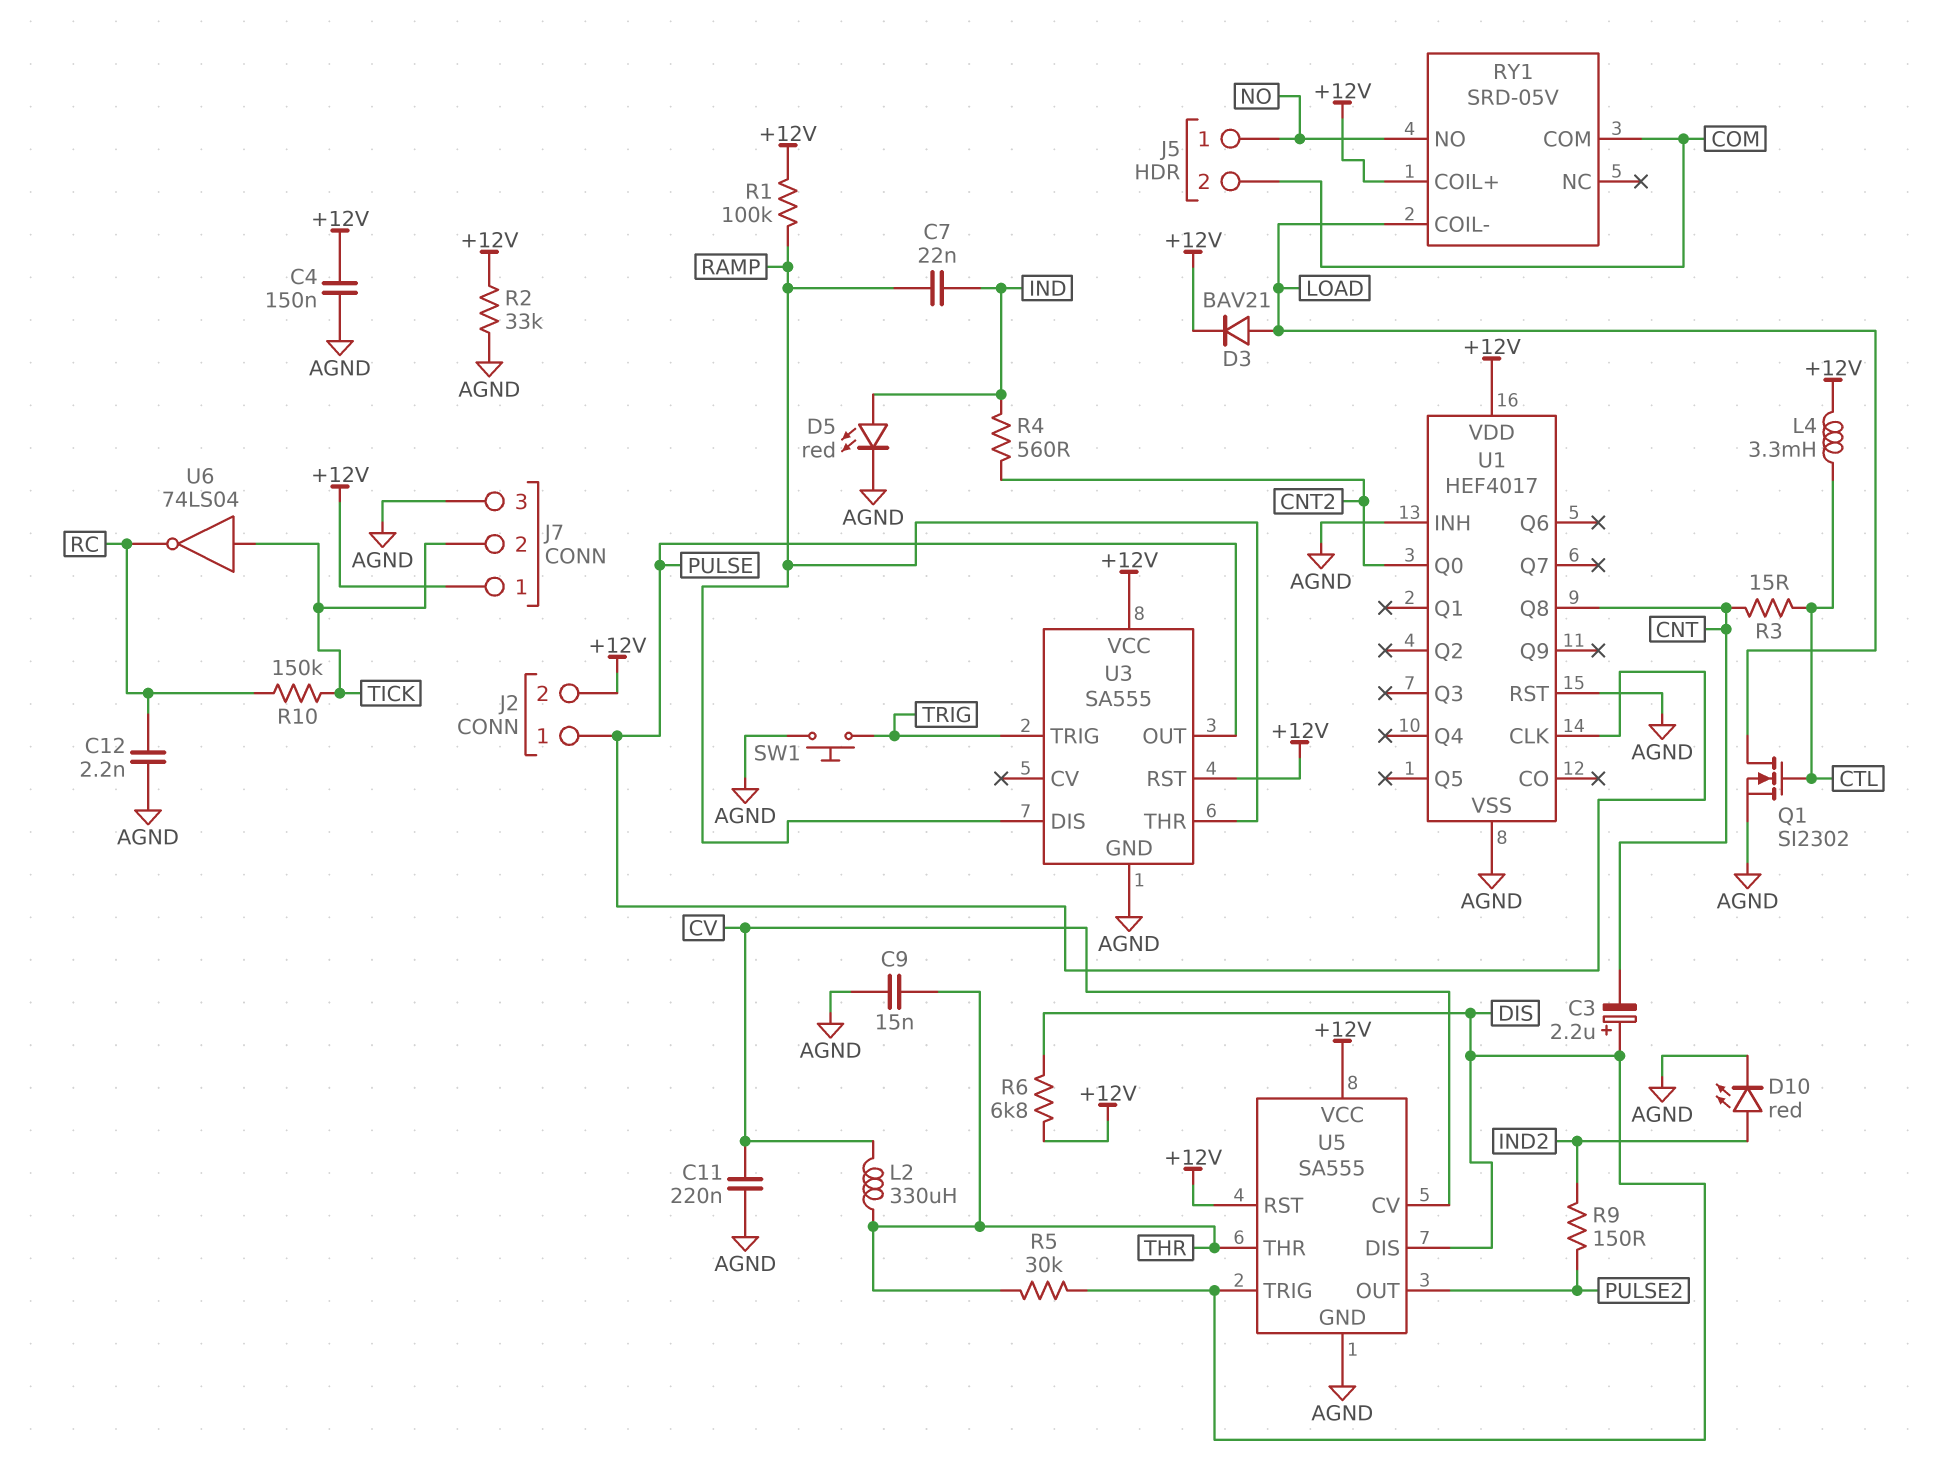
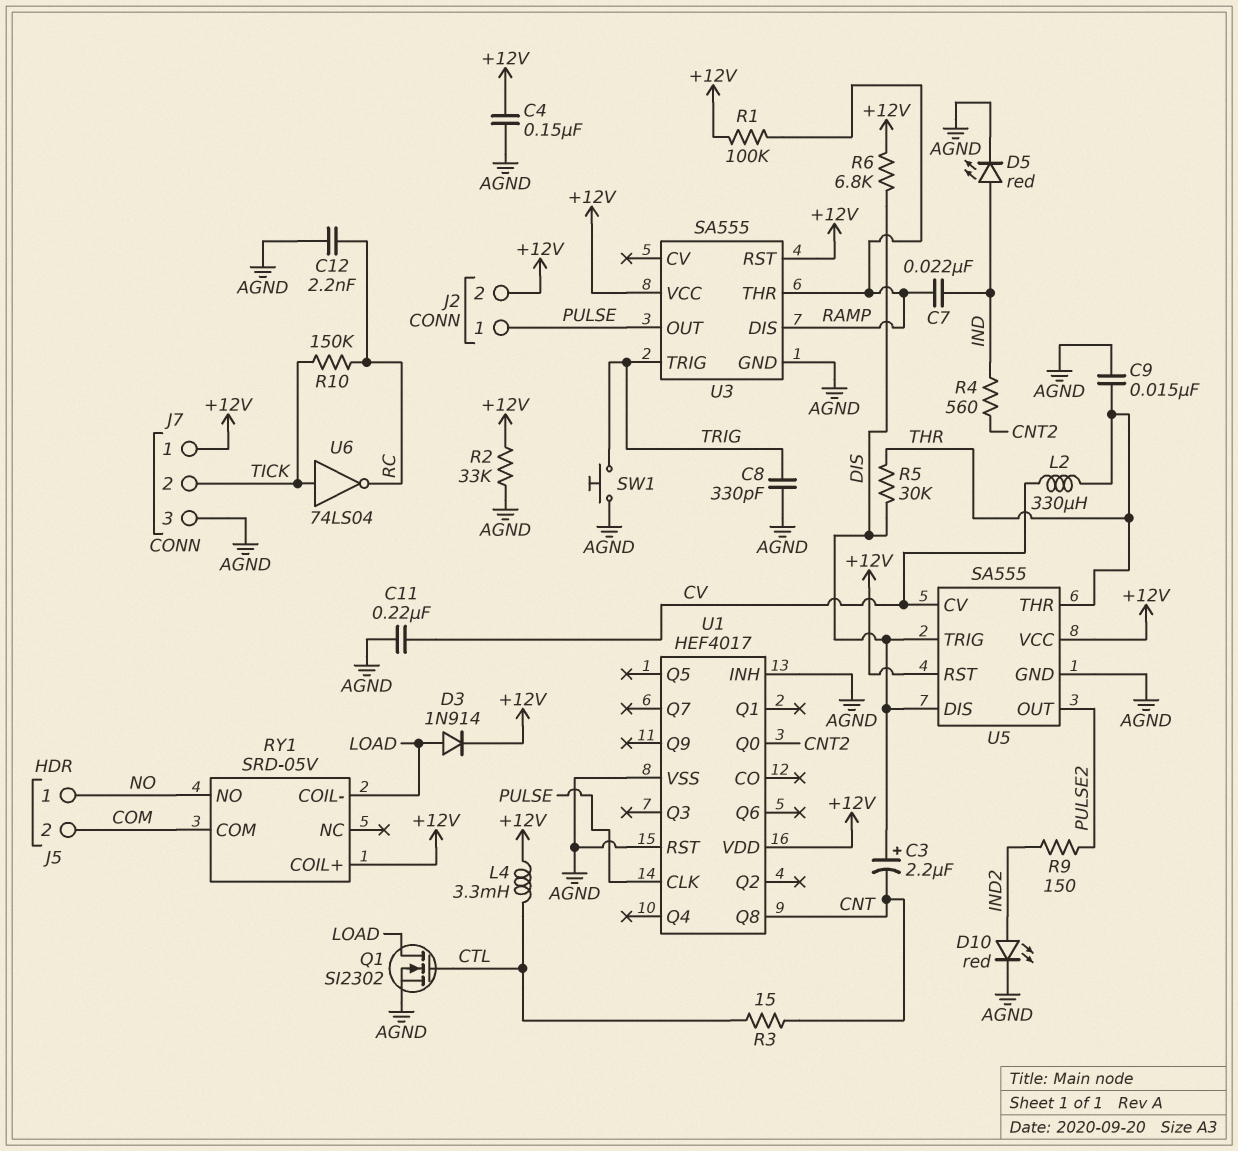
C8: none -> 330pF (AGND, TRIG)
D3: diode BAV21 (A LOAD, K +12V) -> diode 1N914 (A LOAD, K +12V)

